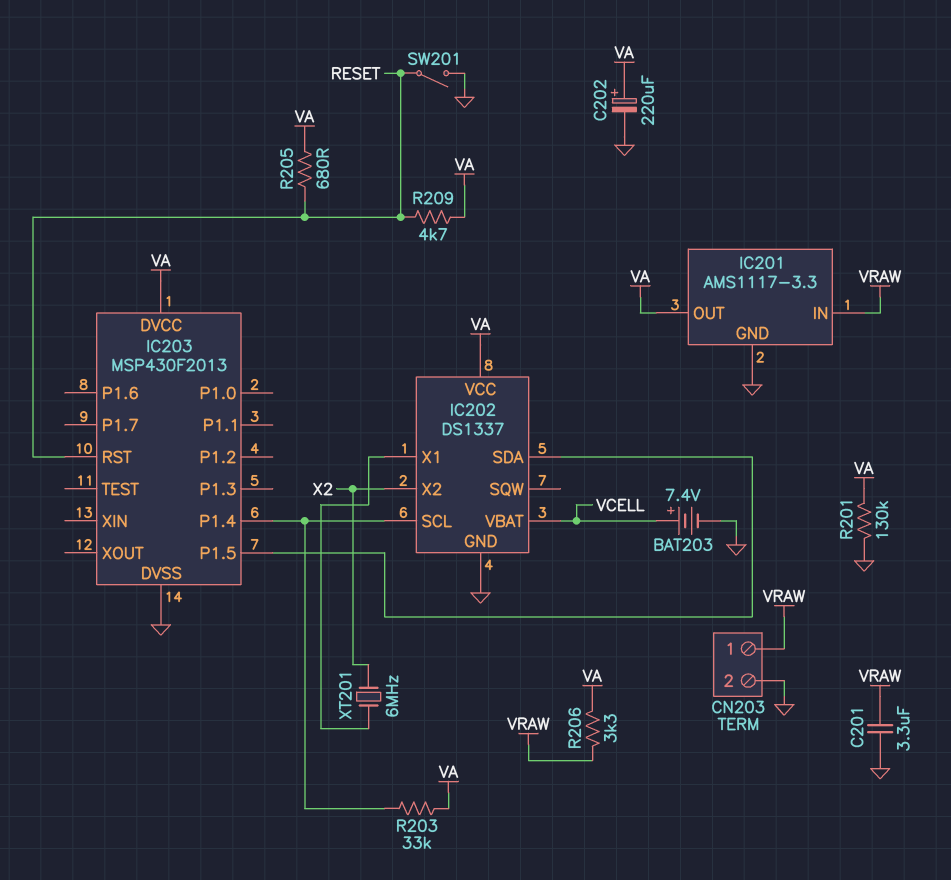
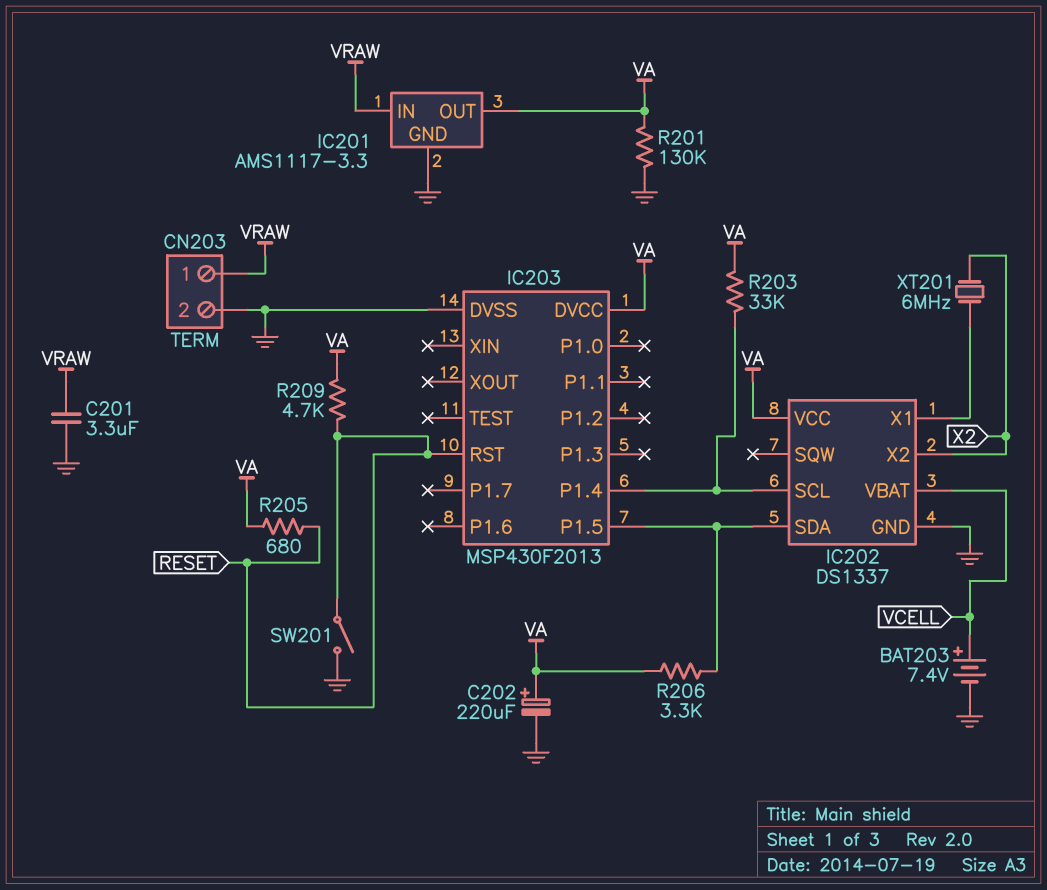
R206: 3.3k (VA, VRAW) -> 3.3k (IC202/SDA, VA)

